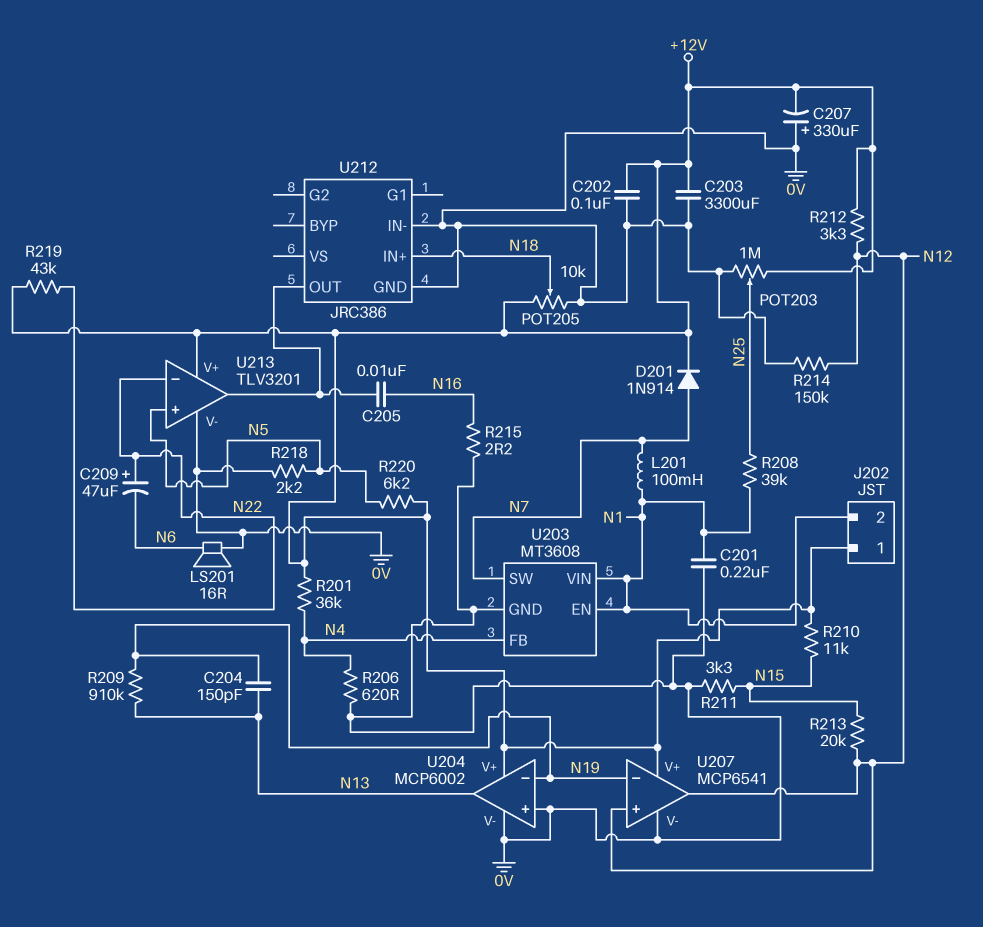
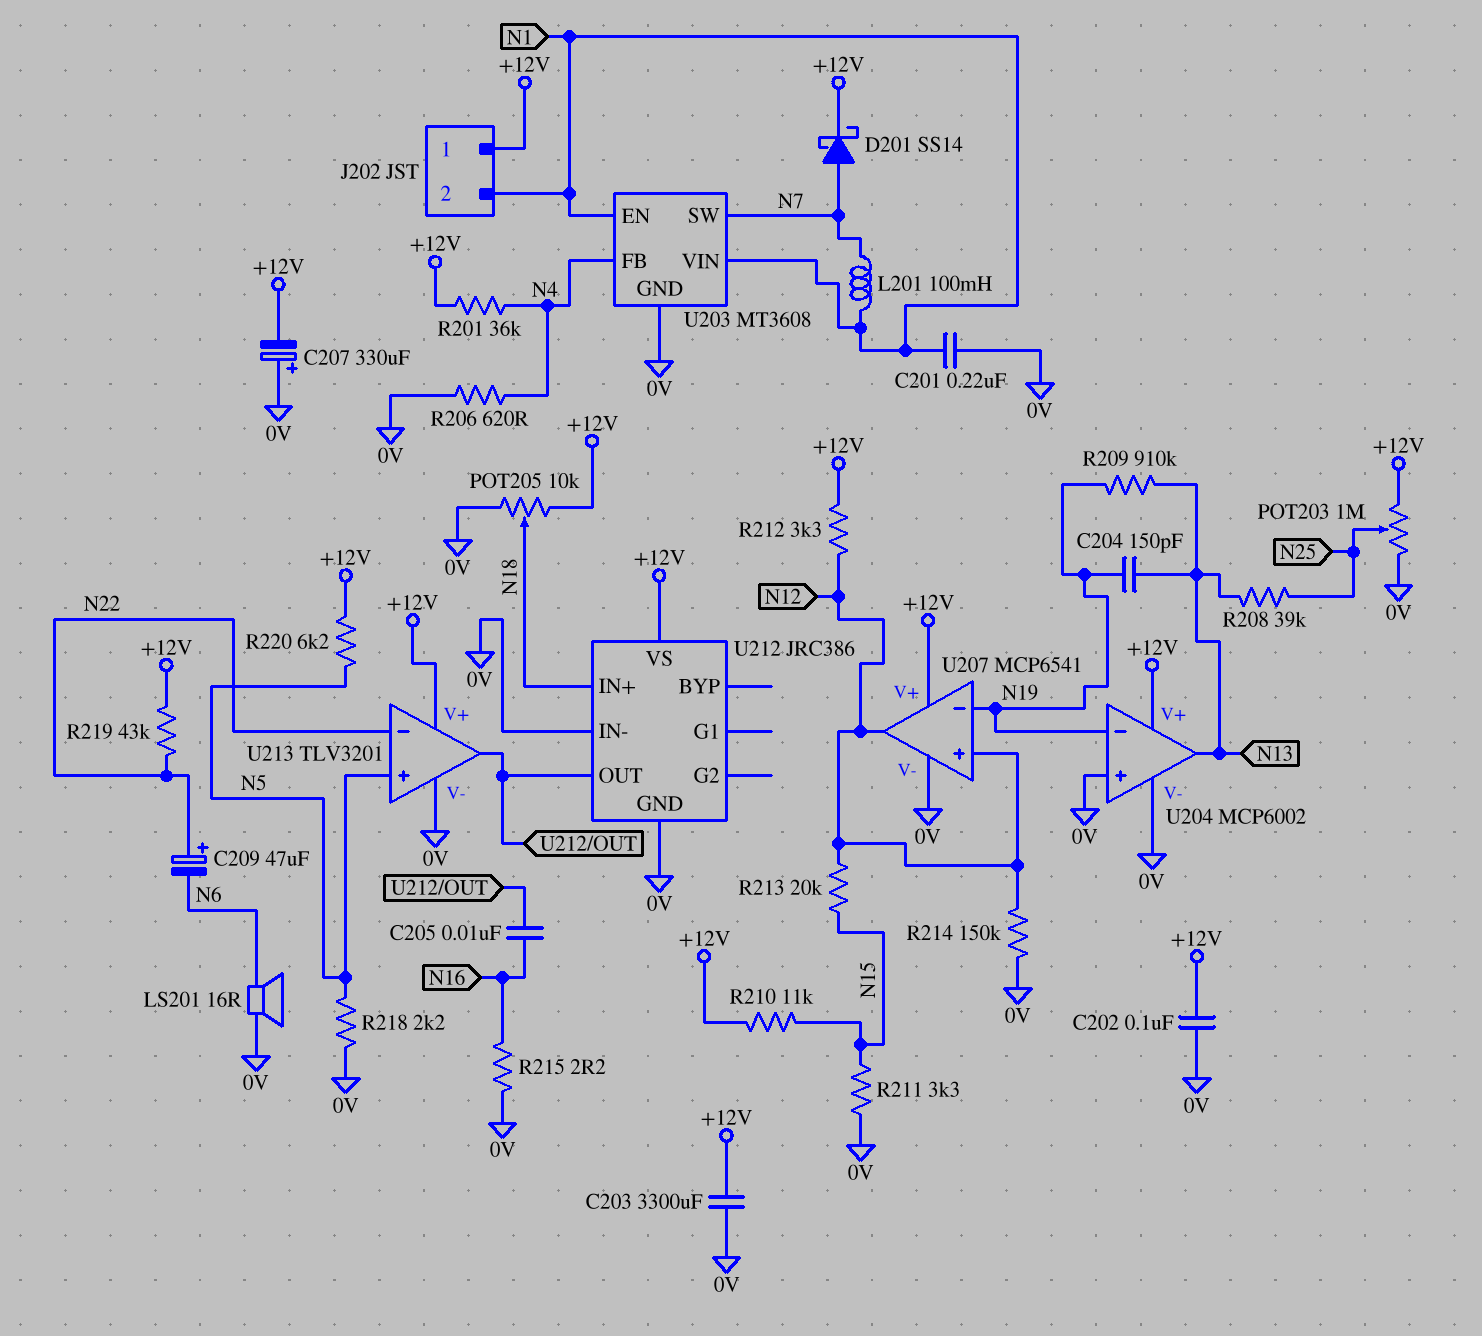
D201: diode 1N914 (A N7, K +12V) -> schottky SS14 (A N7, K +12V)
R208: 39k (N1, N25) -> 39k (N13, N25)
U212 pin VS: none -> +12V

